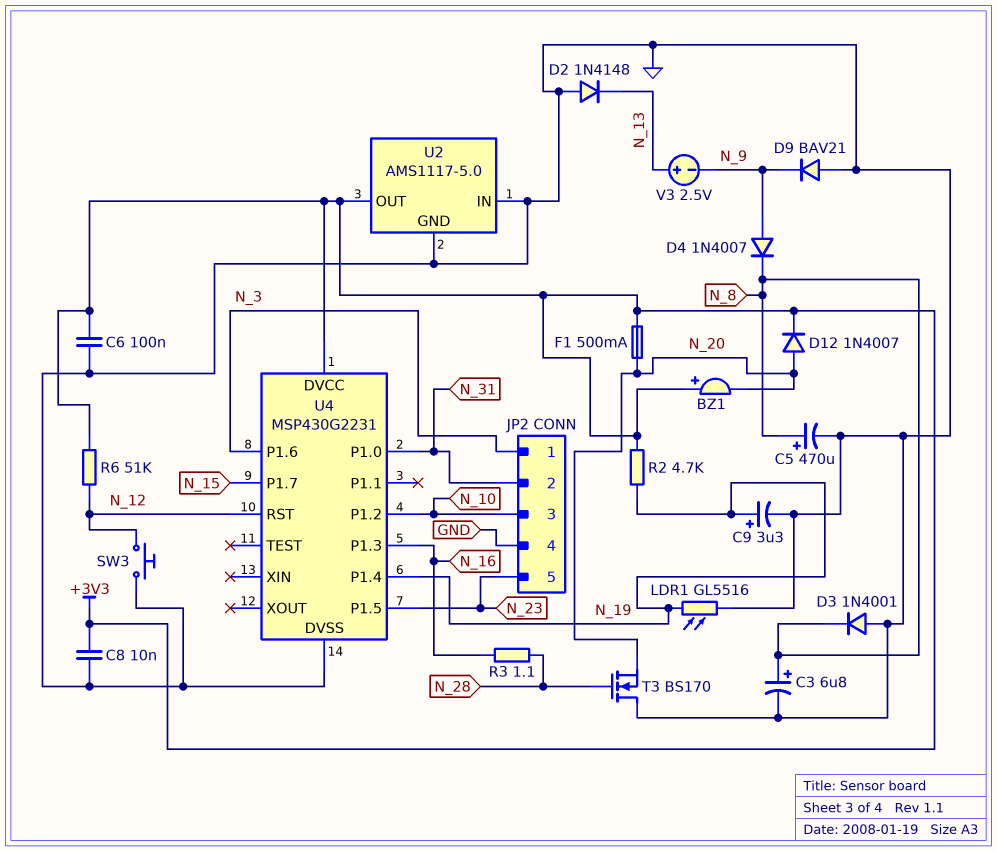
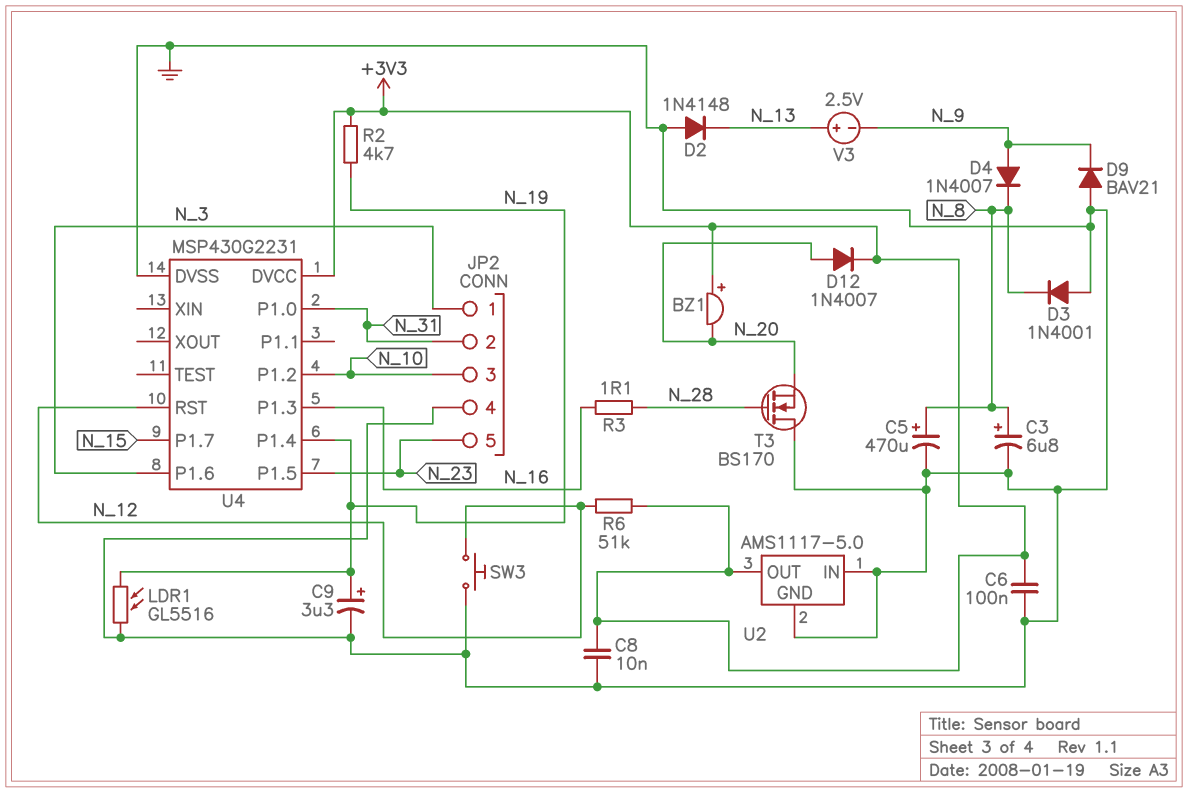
F1: 500mA (+3V3, N_20) -> none

